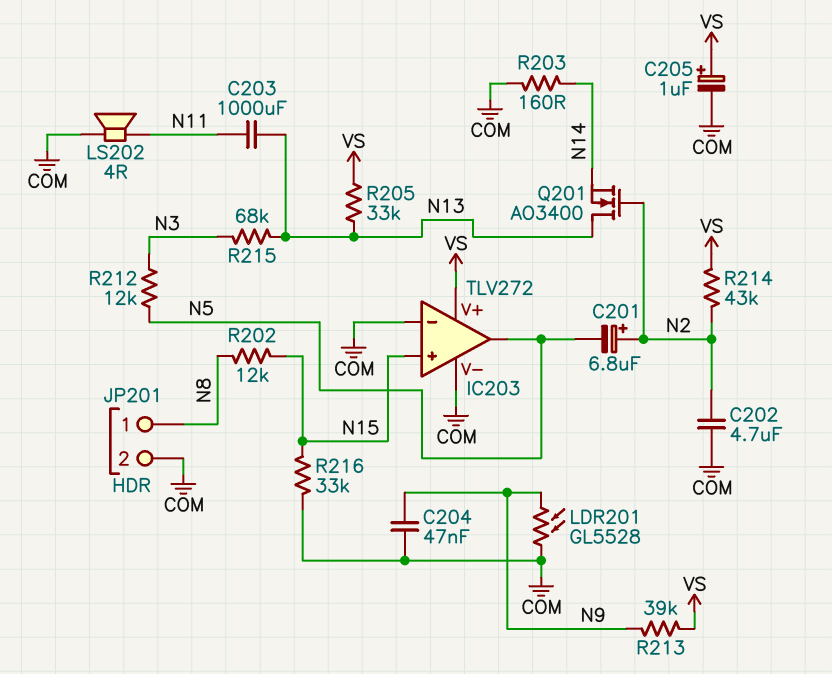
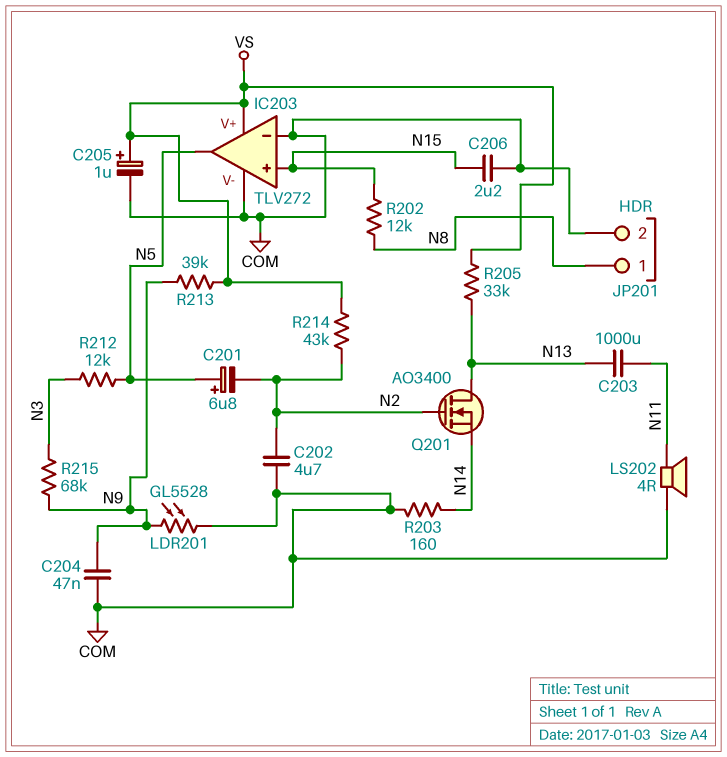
C201: 6.8uF (plus N2, minus N5) -> 6.8uF (plus N5, minus N2)
C206: none -> 2.2uF (COM, N15)
R215: 68k (N3, N13) -> 68k (N3, N9)
R216: 33k (COM, N15) -> none

